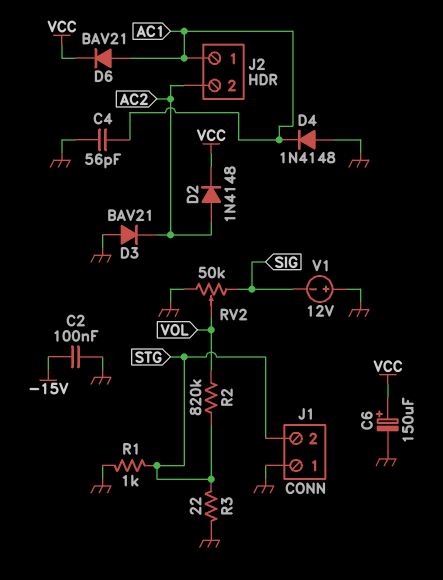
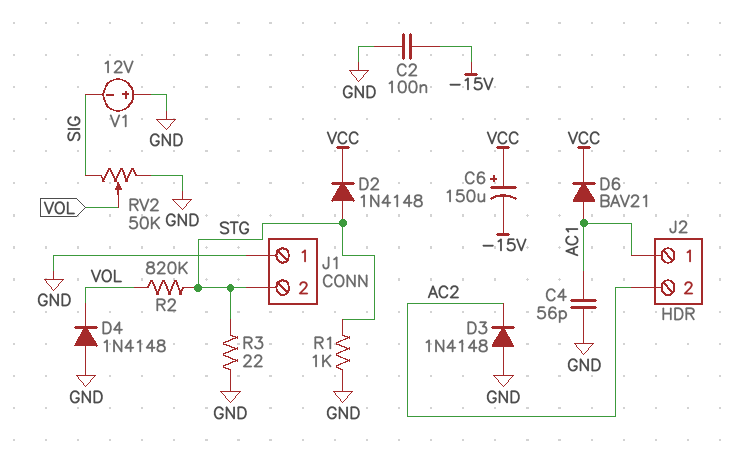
C6: 150uF (plus VCC, minus GND) -> 150uF (plus VCC, minus -15V)
D2: diode 1N4148 (A AC2, K VCC) -> diode 1N4148 (A STG, K VCC)
D3: diode BAV21 (A GND, K AC2) -> diode 1N4148 (A GND, K AC2)
D4: diode 1N4148 (A GND, K AC1) -> diode 1N4148 (A GND, K VOL)

